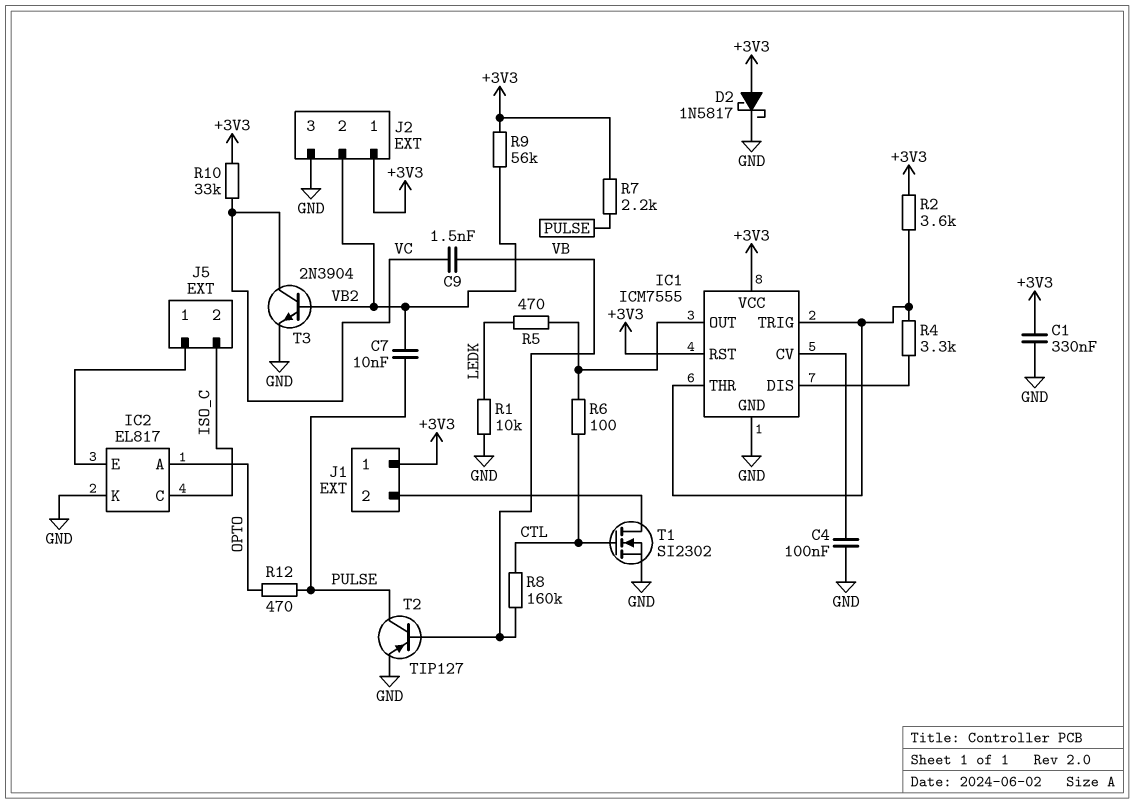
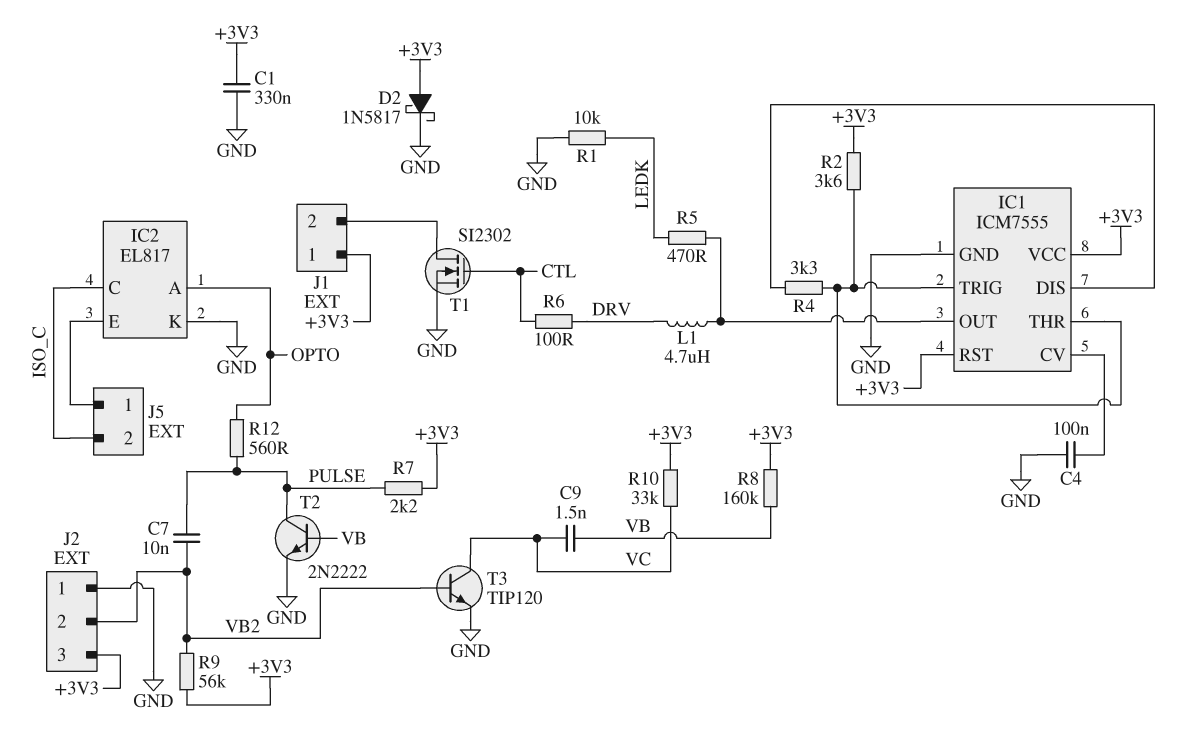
J2 pin 1: +3V3 -> GND
J2 pin 3: GND -> +3V3
L1: none -> 4.7uH (DRV, IC1/OUT)
R6: 100 (CTL, IC1/OUT) -> 100 (CTL, DRV)
R8: 160k (CTL, VB) -> 160k (+3V3, VB)
R12: 470 (OPTO, PULSE) -> 560 (OPTO, PULSE)
T2: PNP TIP127 (B VB, C PULSE, E GND) -> NPN 2N2222 (B VB, C PULSE, E GND)
T3: NPN 2N3904 (B VB2, C VC, E GND) -> NPN TIP120 (B VB2, C VC, E GND)

